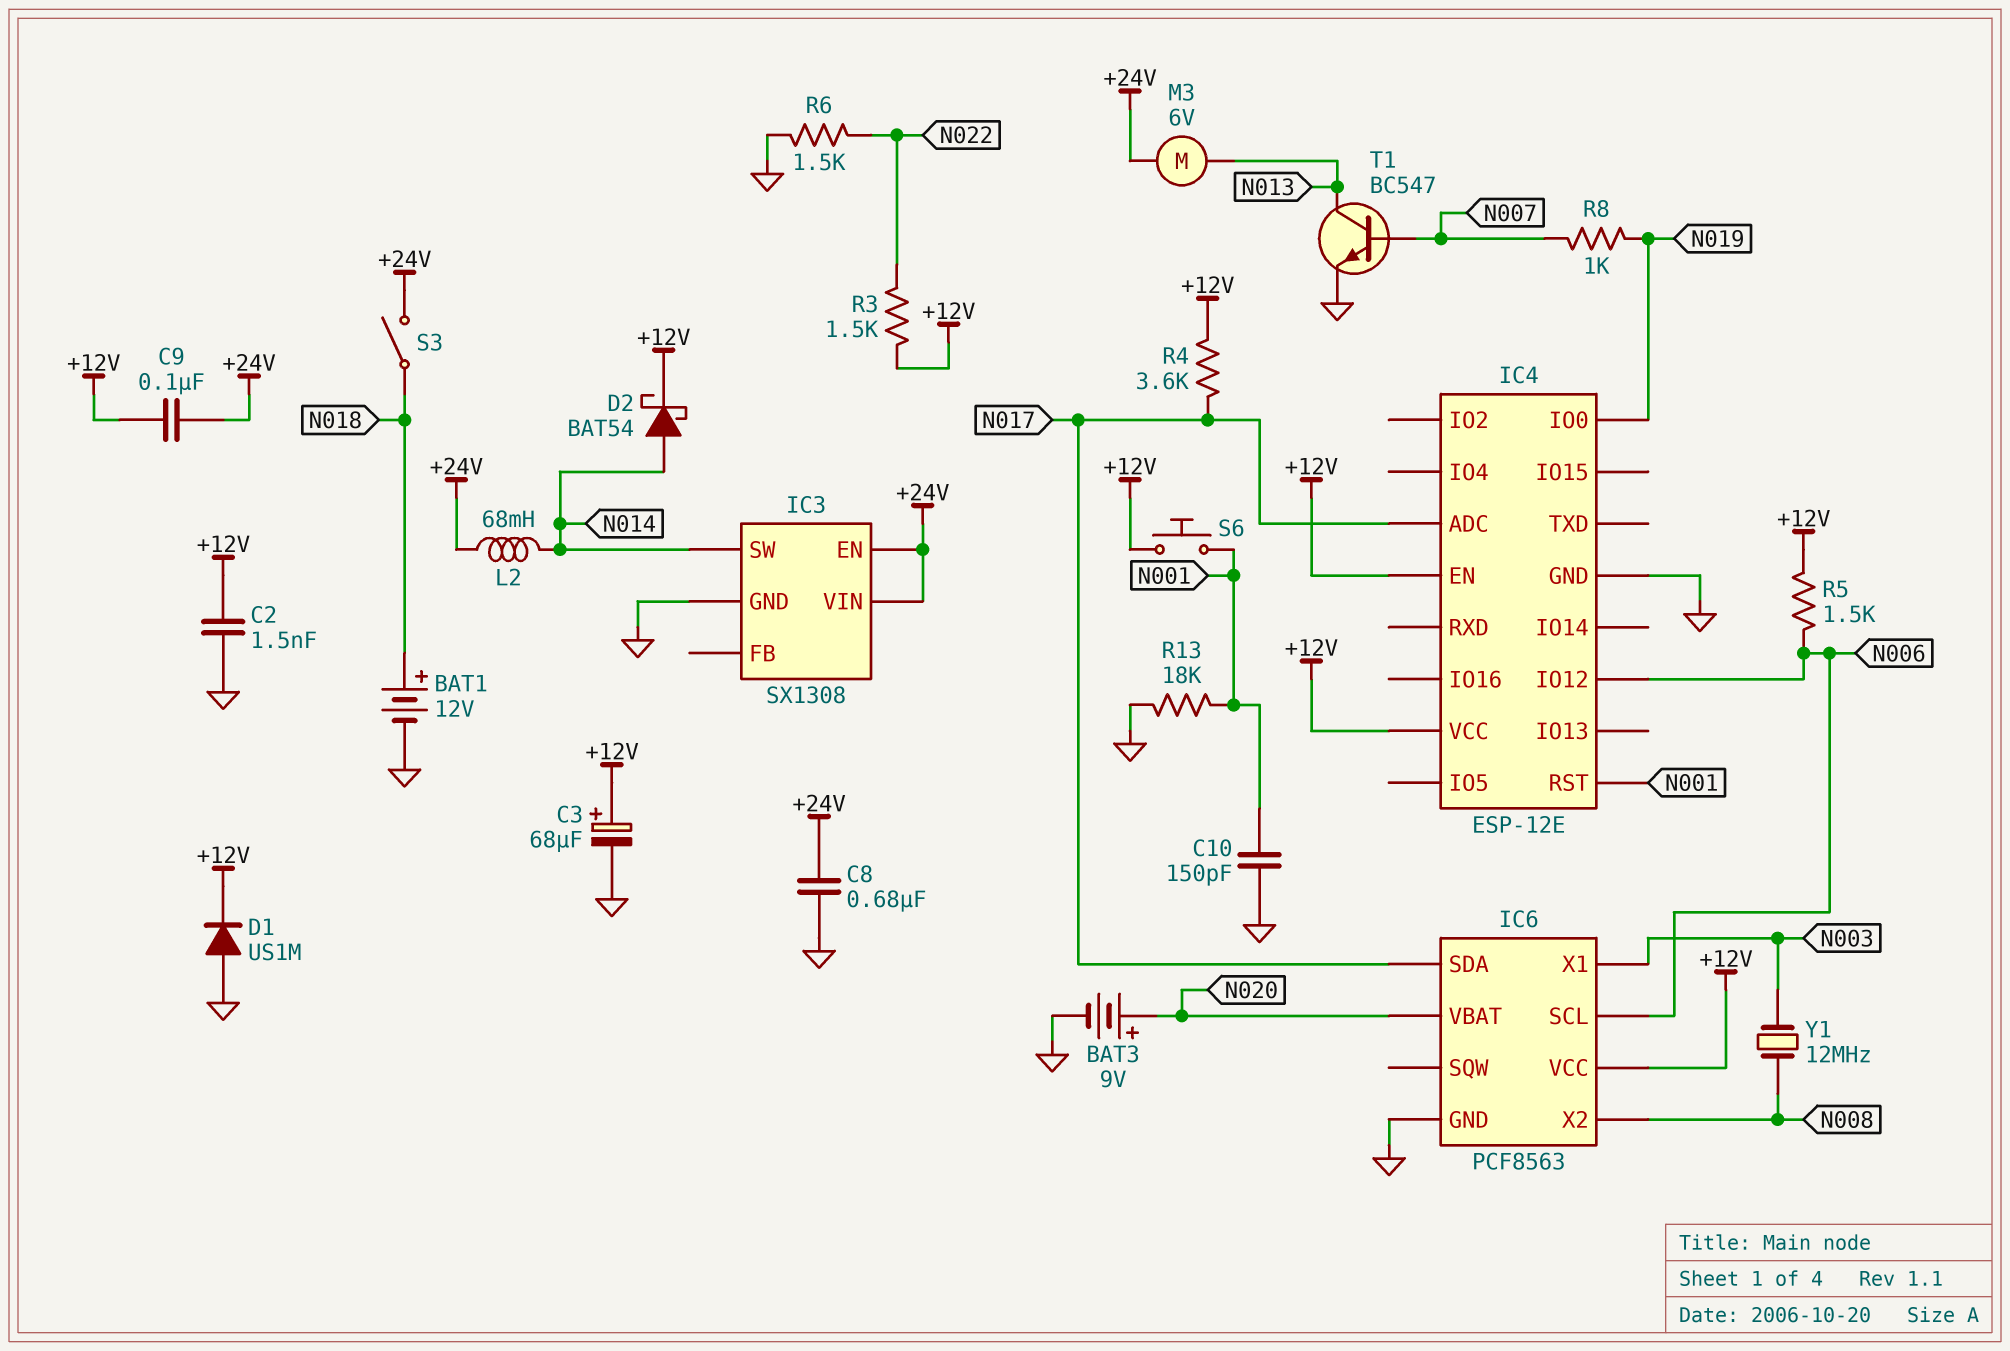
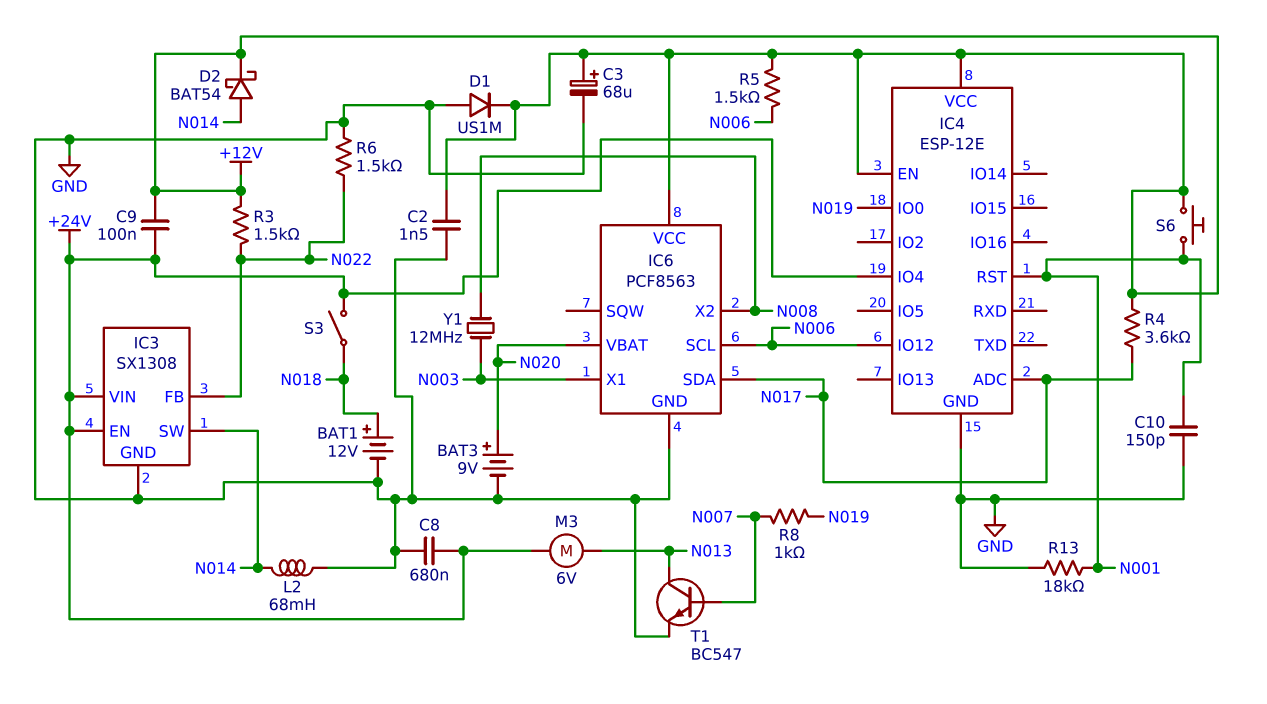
IC3 pin FB: none -> N022
IC4 pin IO4: none -> +24V
L2: 68mH (+24V, N014) -> 68mH (GND, N014)

